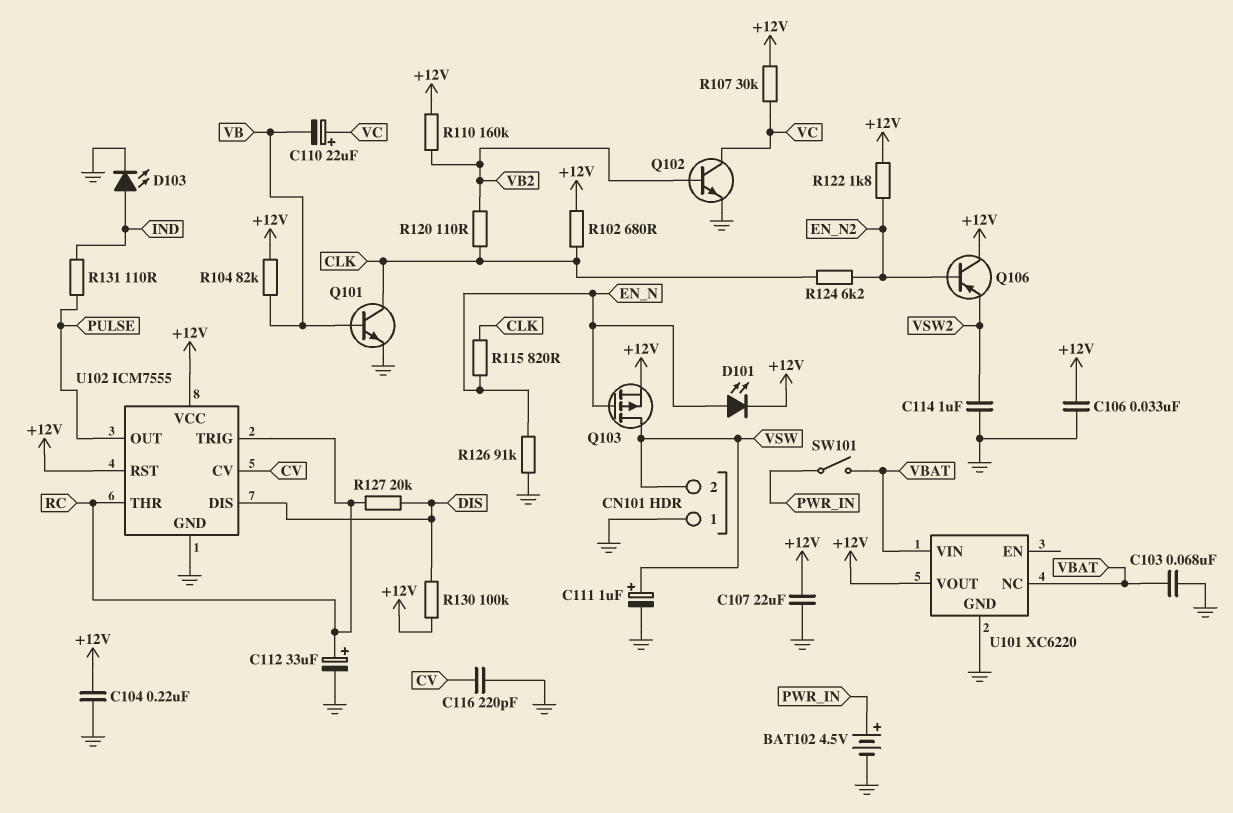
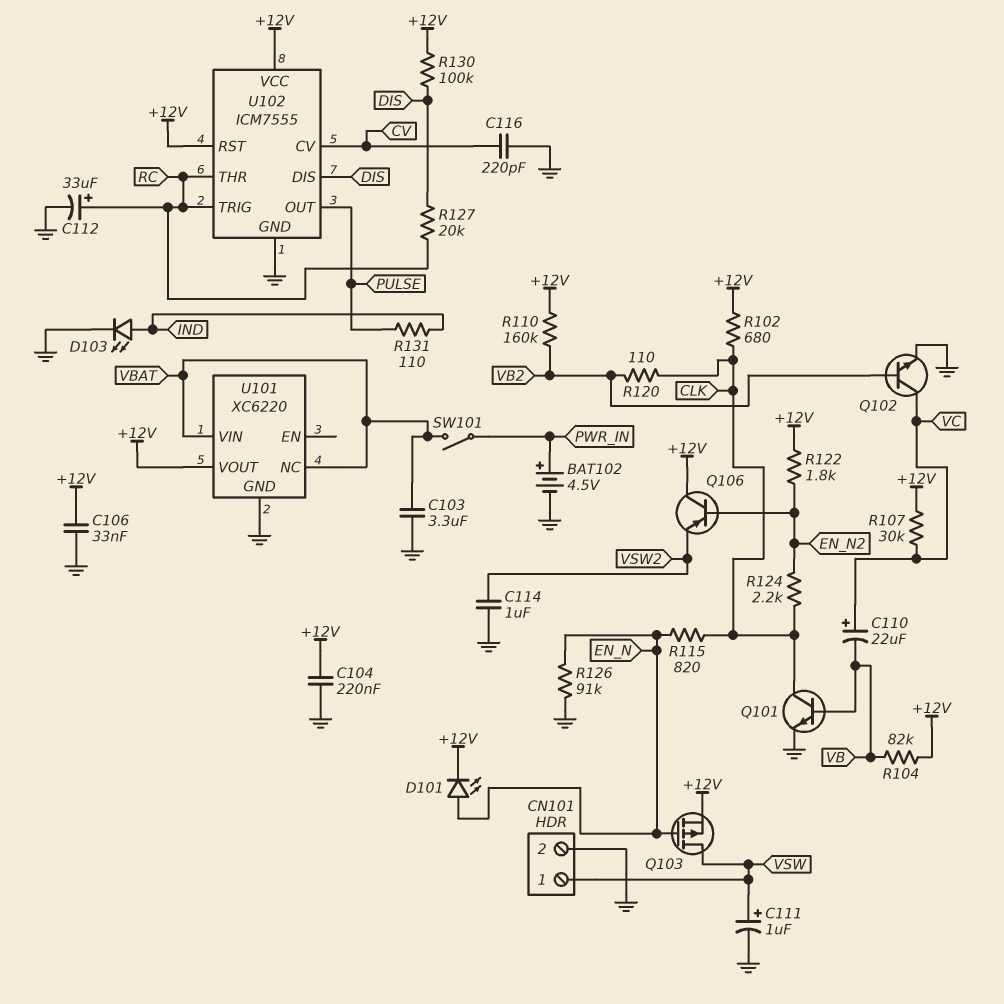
C103: 68nF (GND, VBAT) -> 3.3uF (GND, VBAT)
C107: 22uF (+12V, GND) -> none
CN101 pin 1: GND -> VSW
CN101 pin 2: VSW -> GND
R124: 6.2k (CLK, EN_N2) -> 2.2k (CLK, EN_N2)

